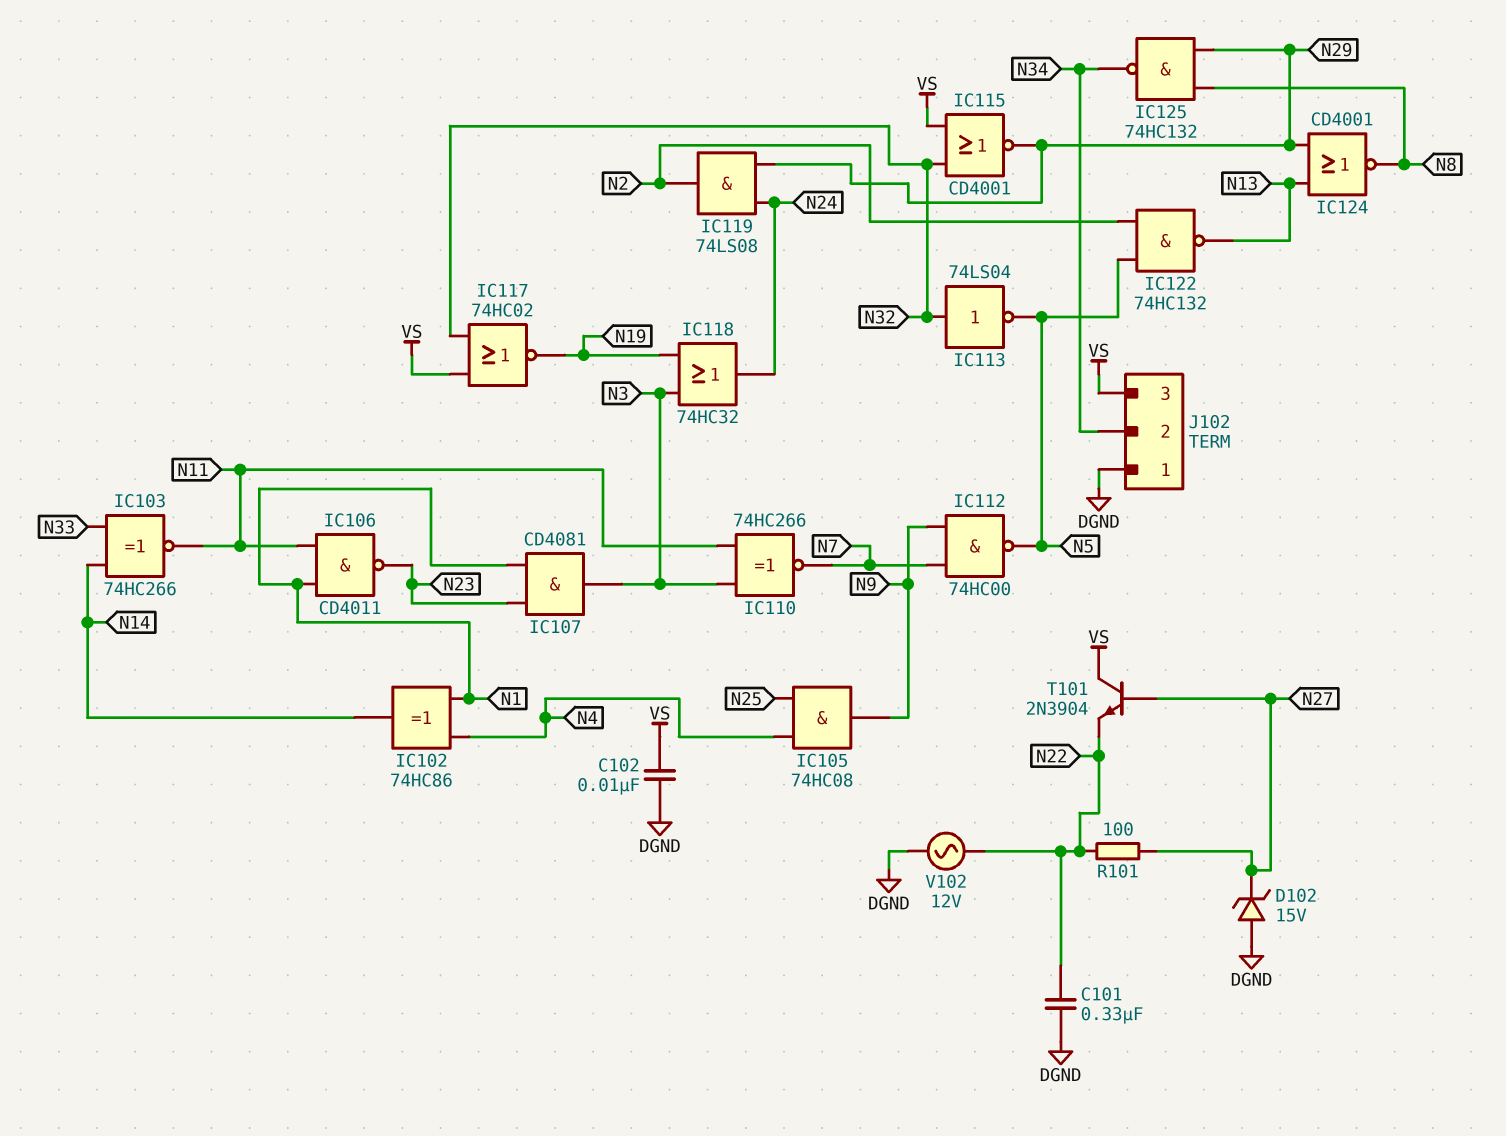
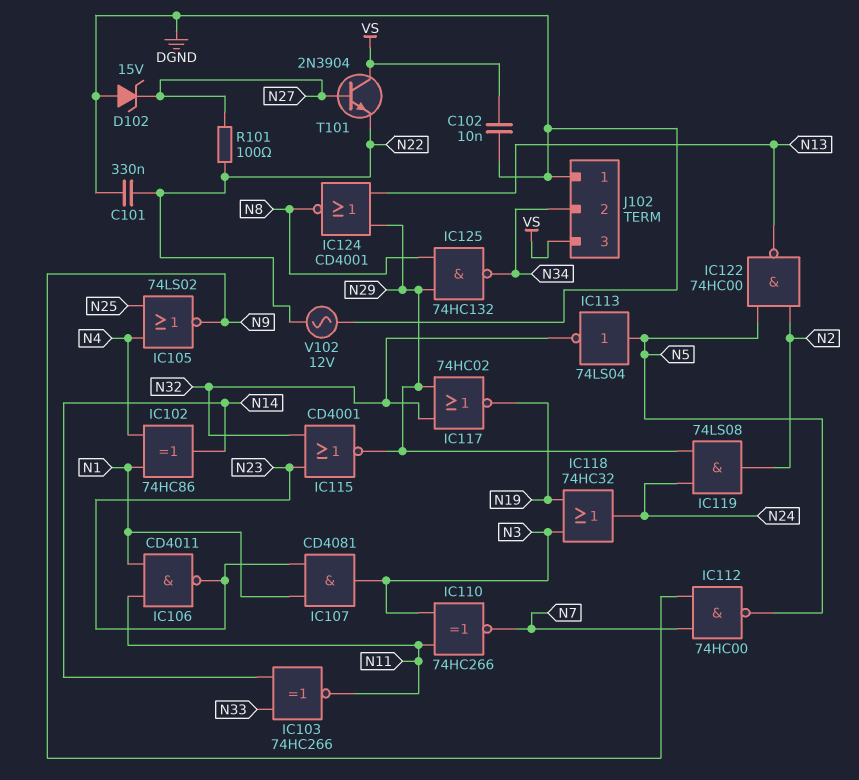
IC105: AND 74HC08 (in N4, in N25, out N9) -> NOR 74LS02 (in N4, in N25, out N9)
IC113: NOT 74LS04 (in N32, out N5) -> NOT 74LS04 (in N5, out N32)
IC115: NOR CD4001 (in N32, in VS, out N29) -> NOR CD4001 (in N23, in N32, out N29)
IC117: NOR 74HC02 (in N32, in VS, out N19) -> NOR 74HC02 (in N29, in N32, out N19)
IC122: NAND 74HC132 (in N2, in N5, out N13) -> NAND 74HC00 (in N2, in N5, out N13)

